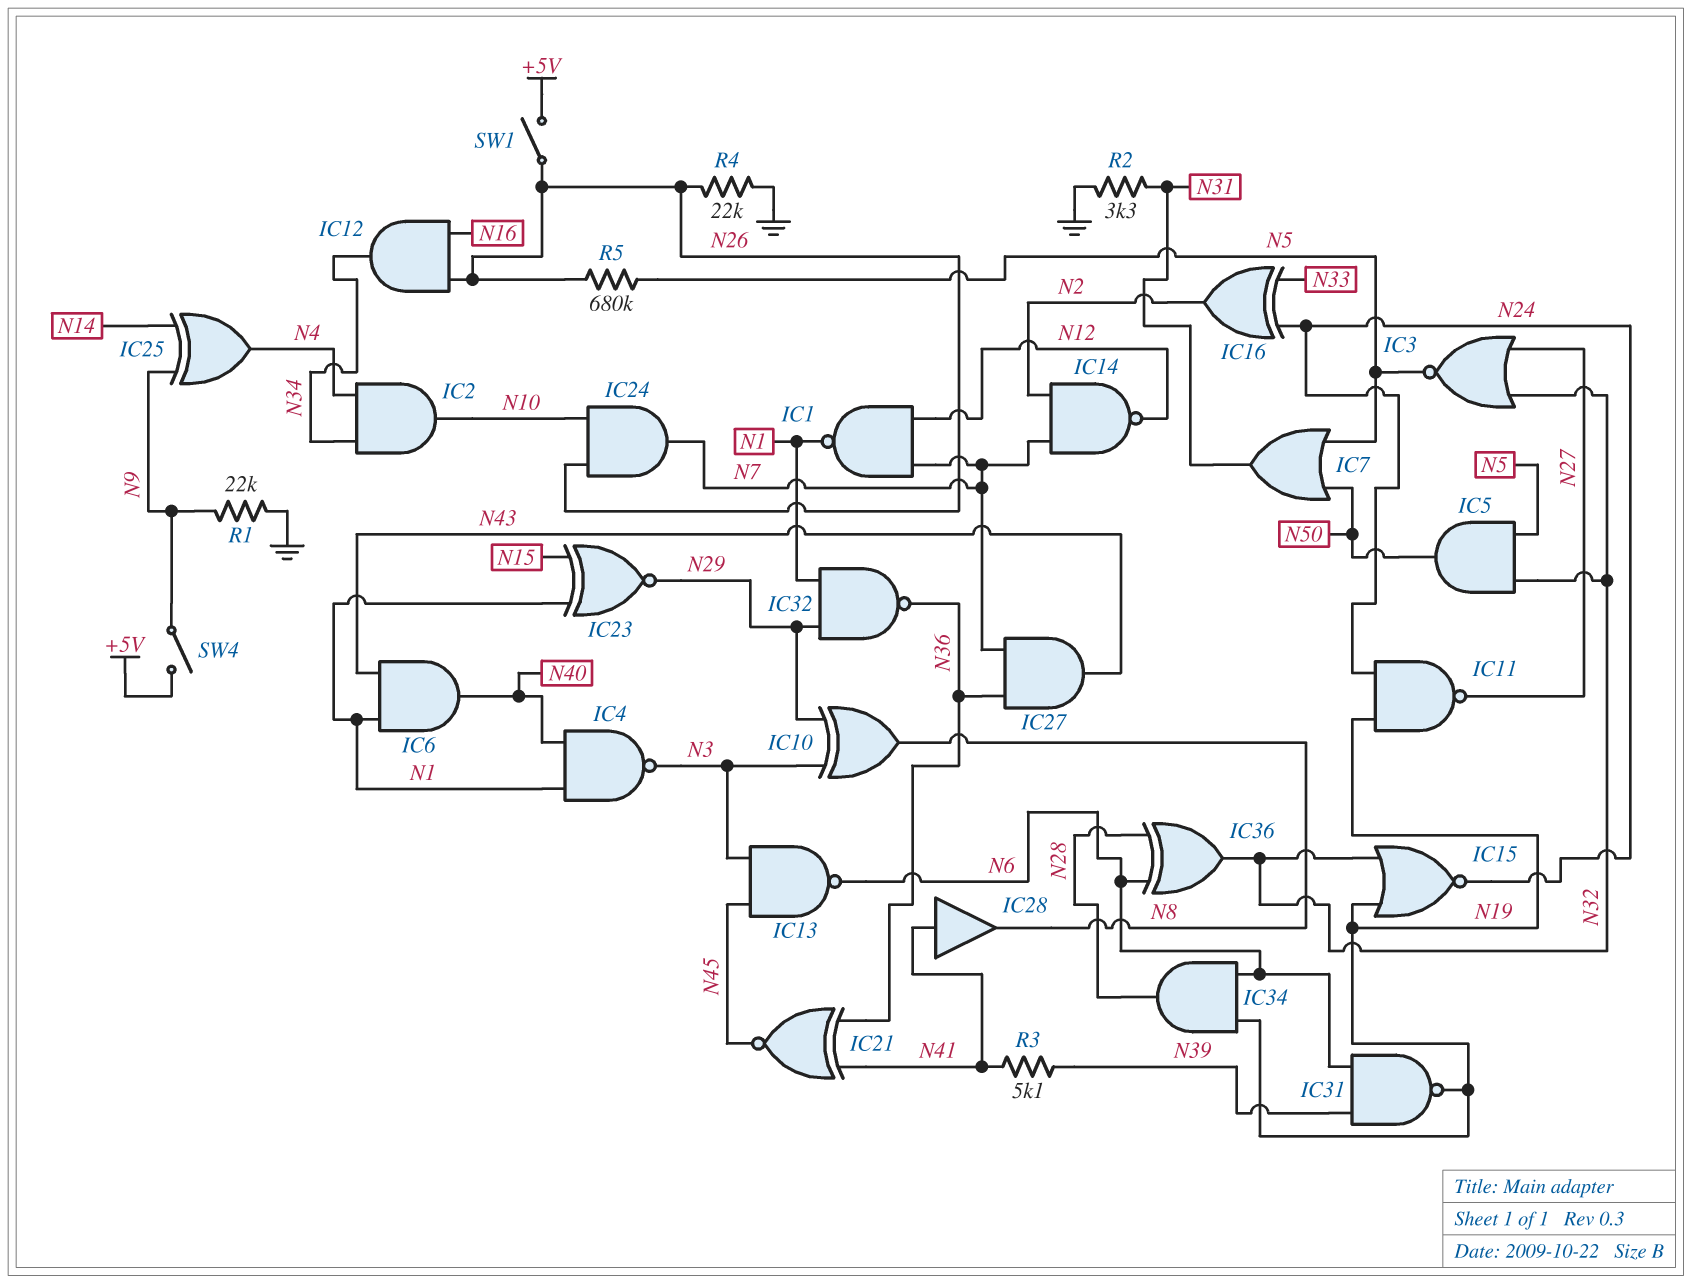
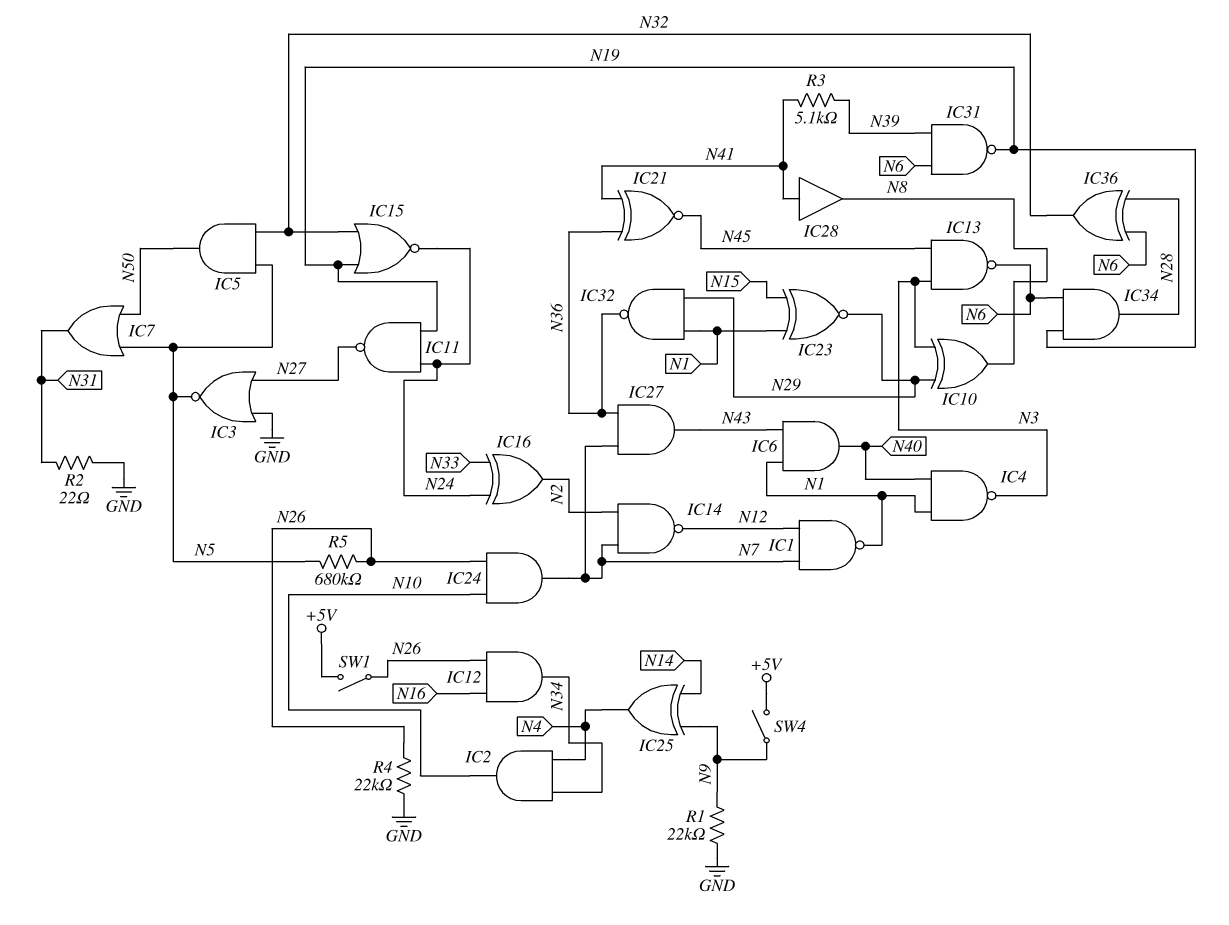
IC3: NOR (in N27, in N32, out N5) -> NOR (in GND, in N27, out N5)
R2: 3.3k (GND, N31) -> 22 (GND, N31)

